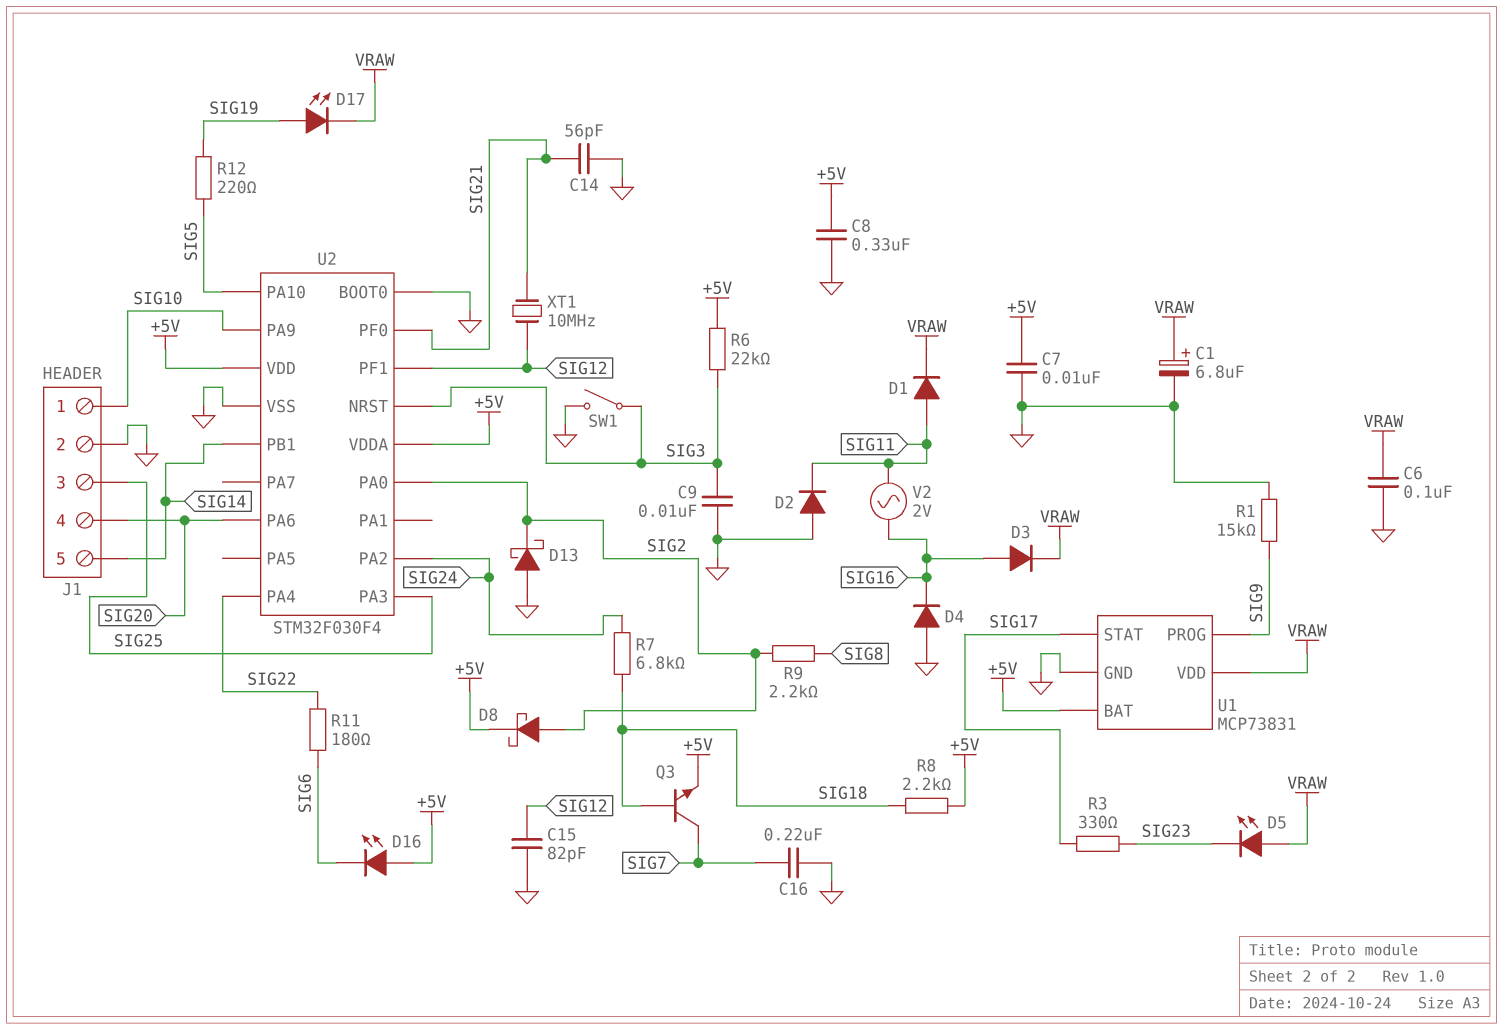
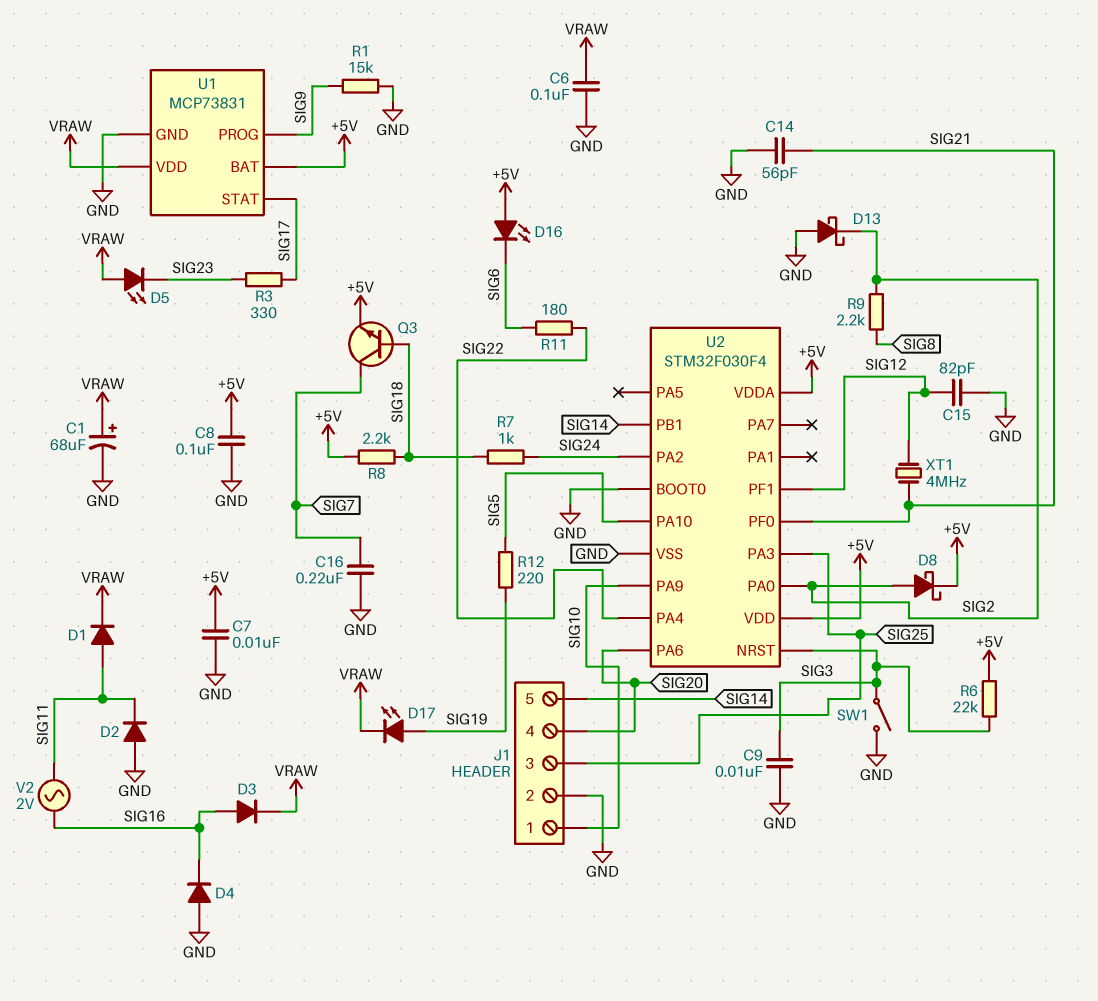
C1: 6.8uF (plus VRAW, minus GND) -> 68uF (plus VRAW, minus GND)
C8: 330nF (+5V, GND) -> 100nF (+5V, GND)
R7: 6.8k (SIG18, SIG24) -> 1k (SIG18, SIG24)
XT1: 10MHz (SIG12, SIG21) -> 4MHz (SIG12, SIG21)

